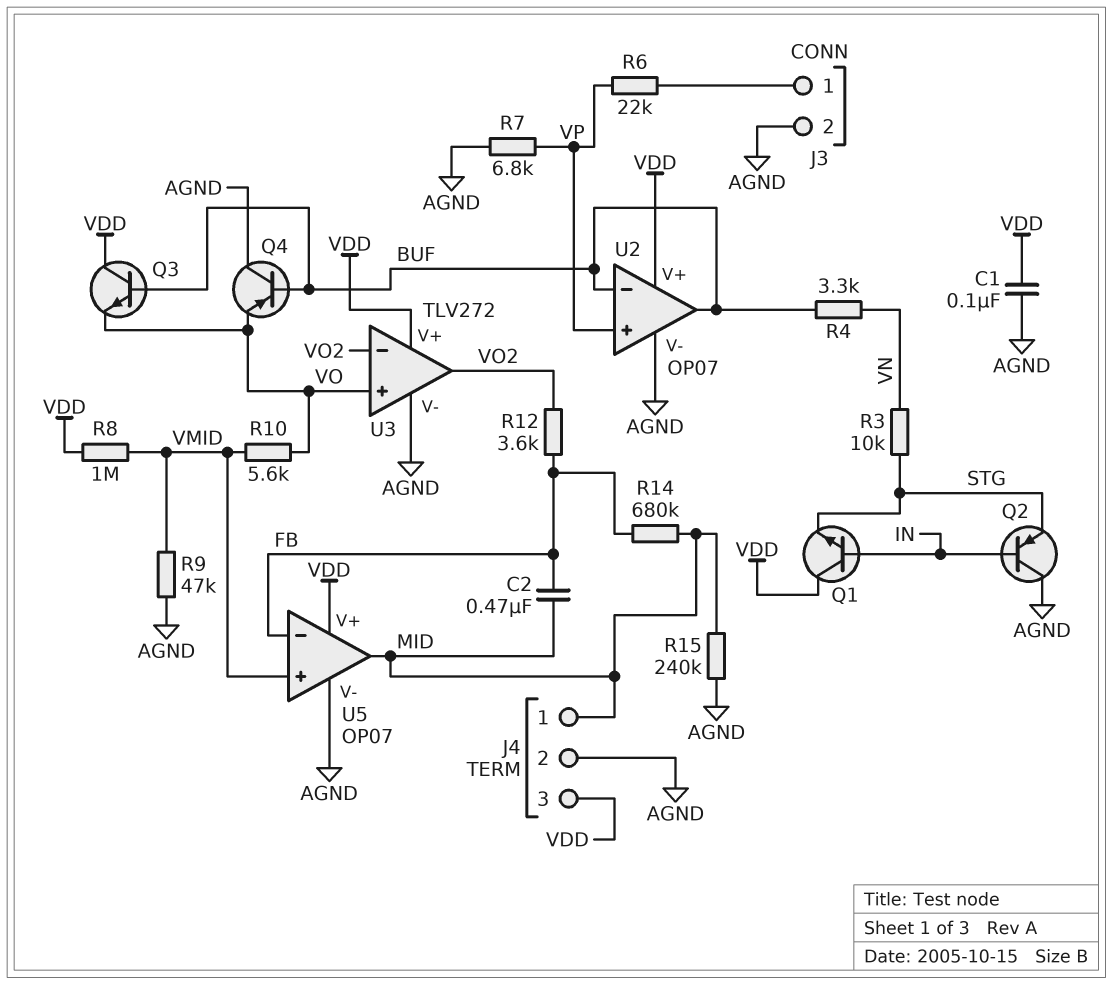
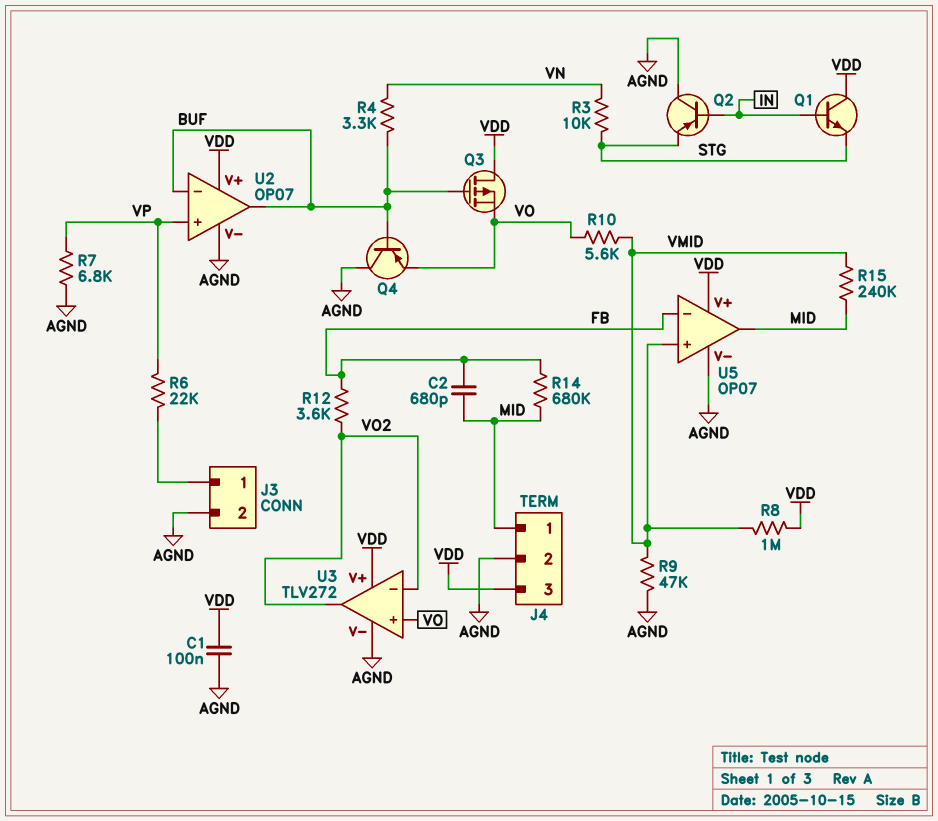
C2: 470nF (FB, MID) -> 680pF (FB, MID)
Q3: NPN (B BUF, C VDD, E VO) -> PMOS (G BUF, D VDD, S VO)
R15: 240k (AGND, MID) -> 240k (MID, VMID)

